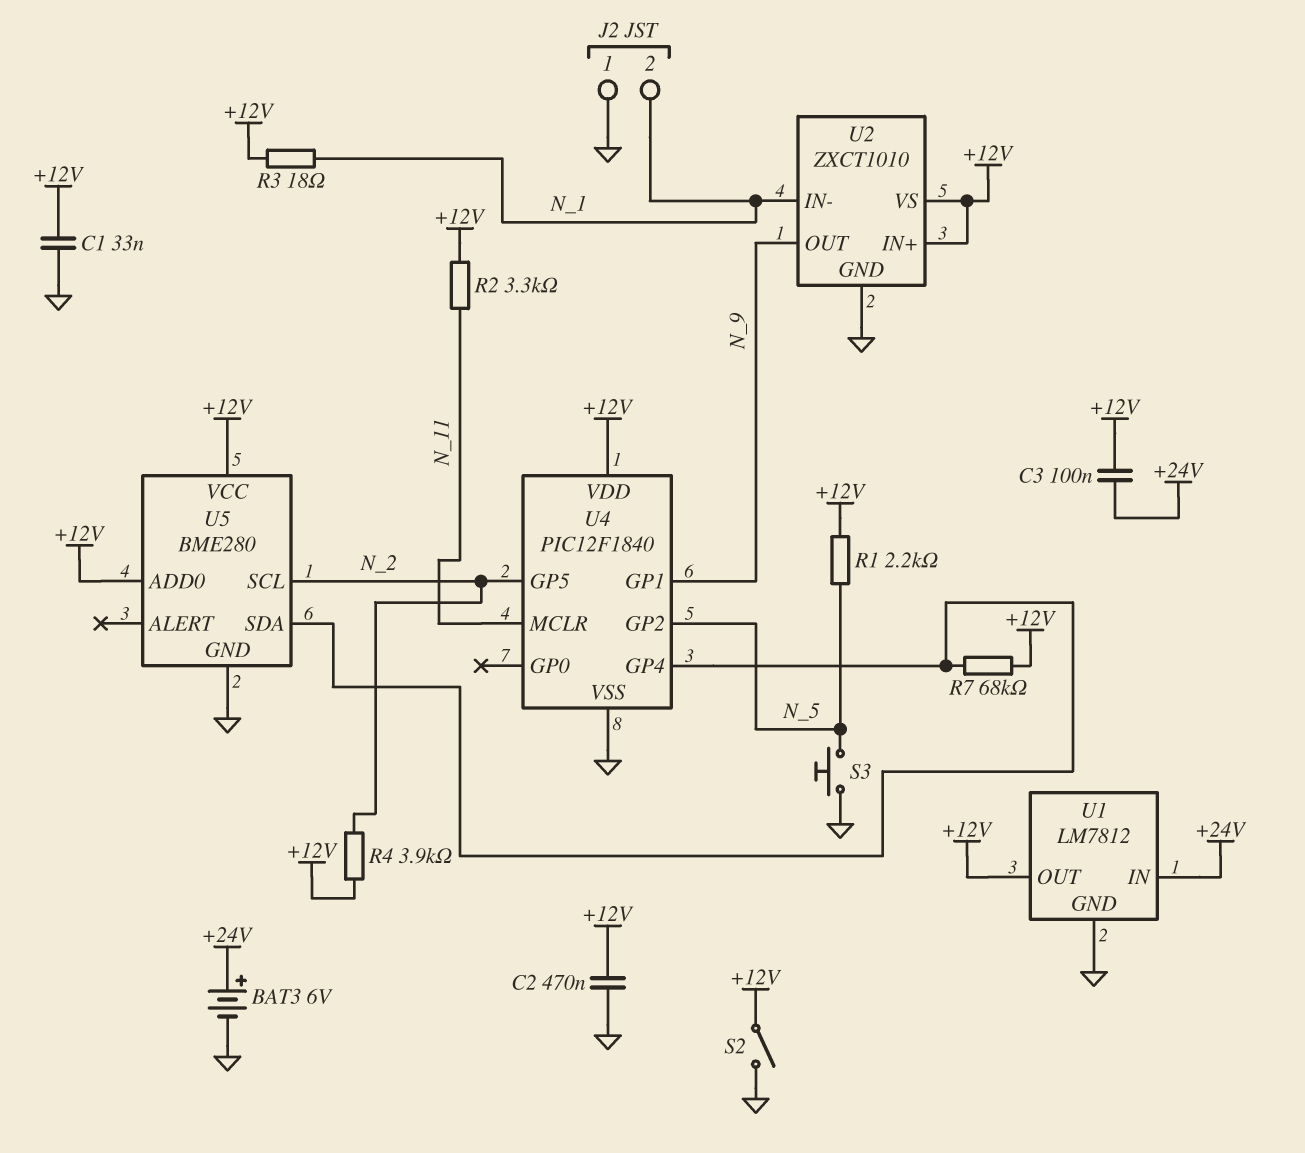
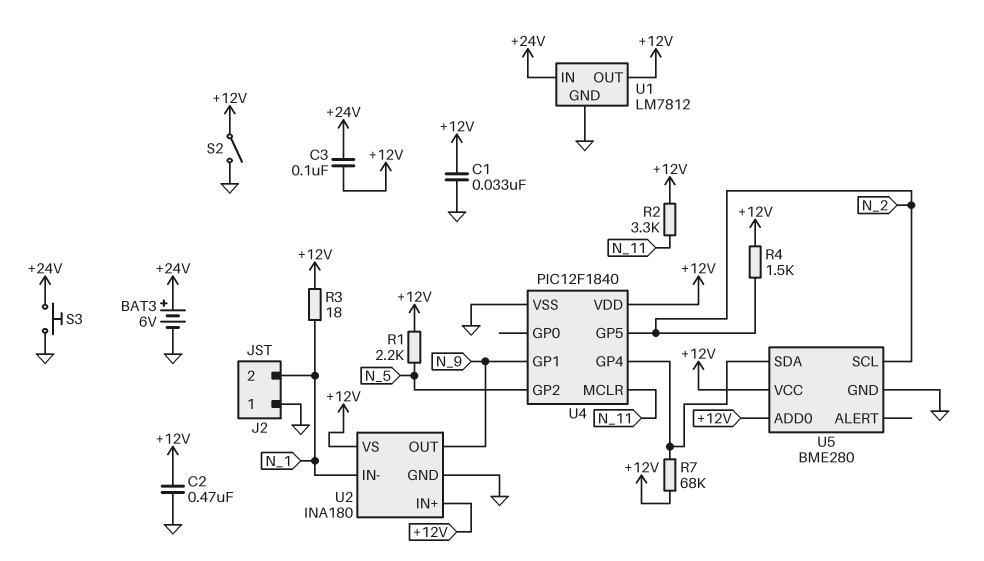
R4: 3.9k (+12V, N_2) -> 1.5k (+12V, N_2)
S3: button (GND, N_5) -> button (+24V, GND)
U2: ZXCT1010 -> INA180

